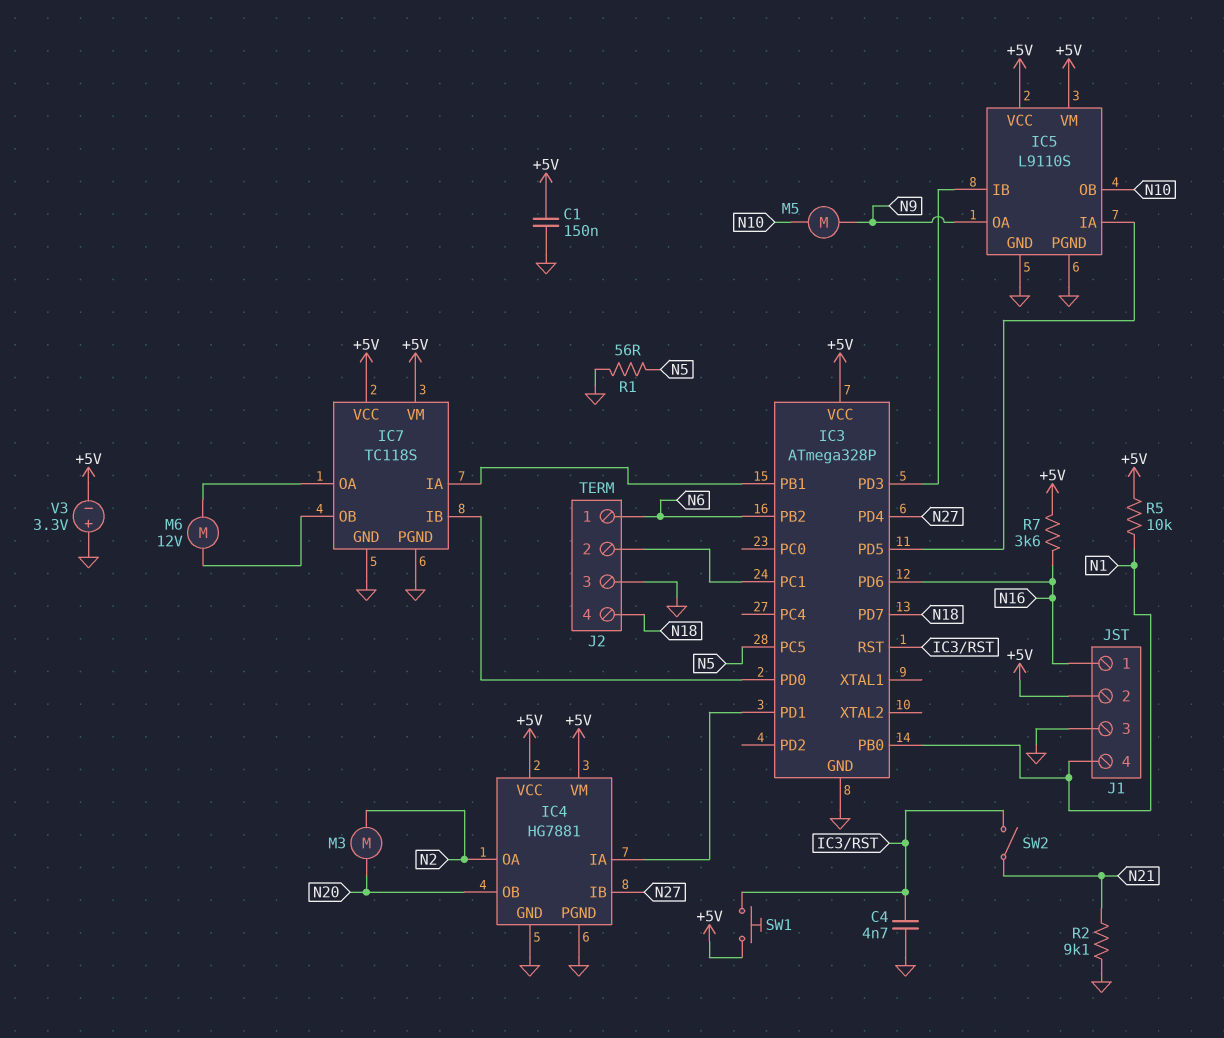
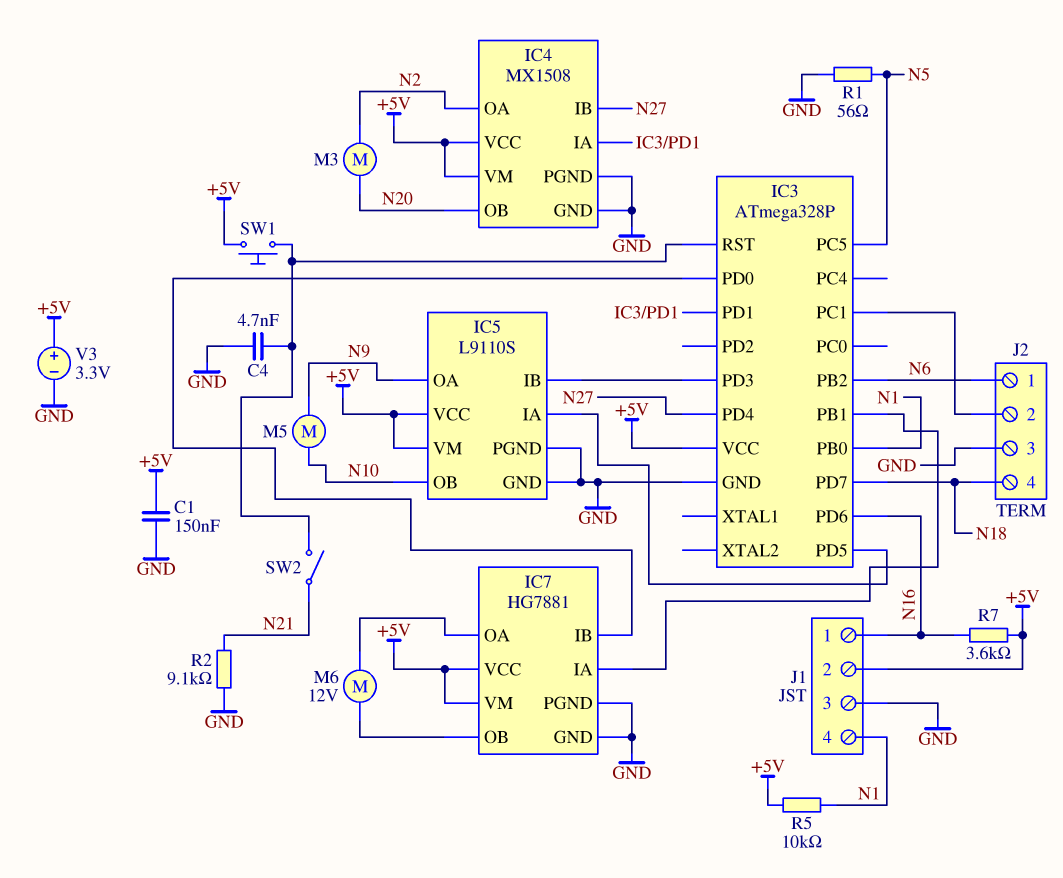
IC4: HG7881 -> MX1508
IC7: TC118S -> HG7881
V3: 3.3V (plus GND, minus +5V) -> 3.3V (plus +5V, minus GND)

